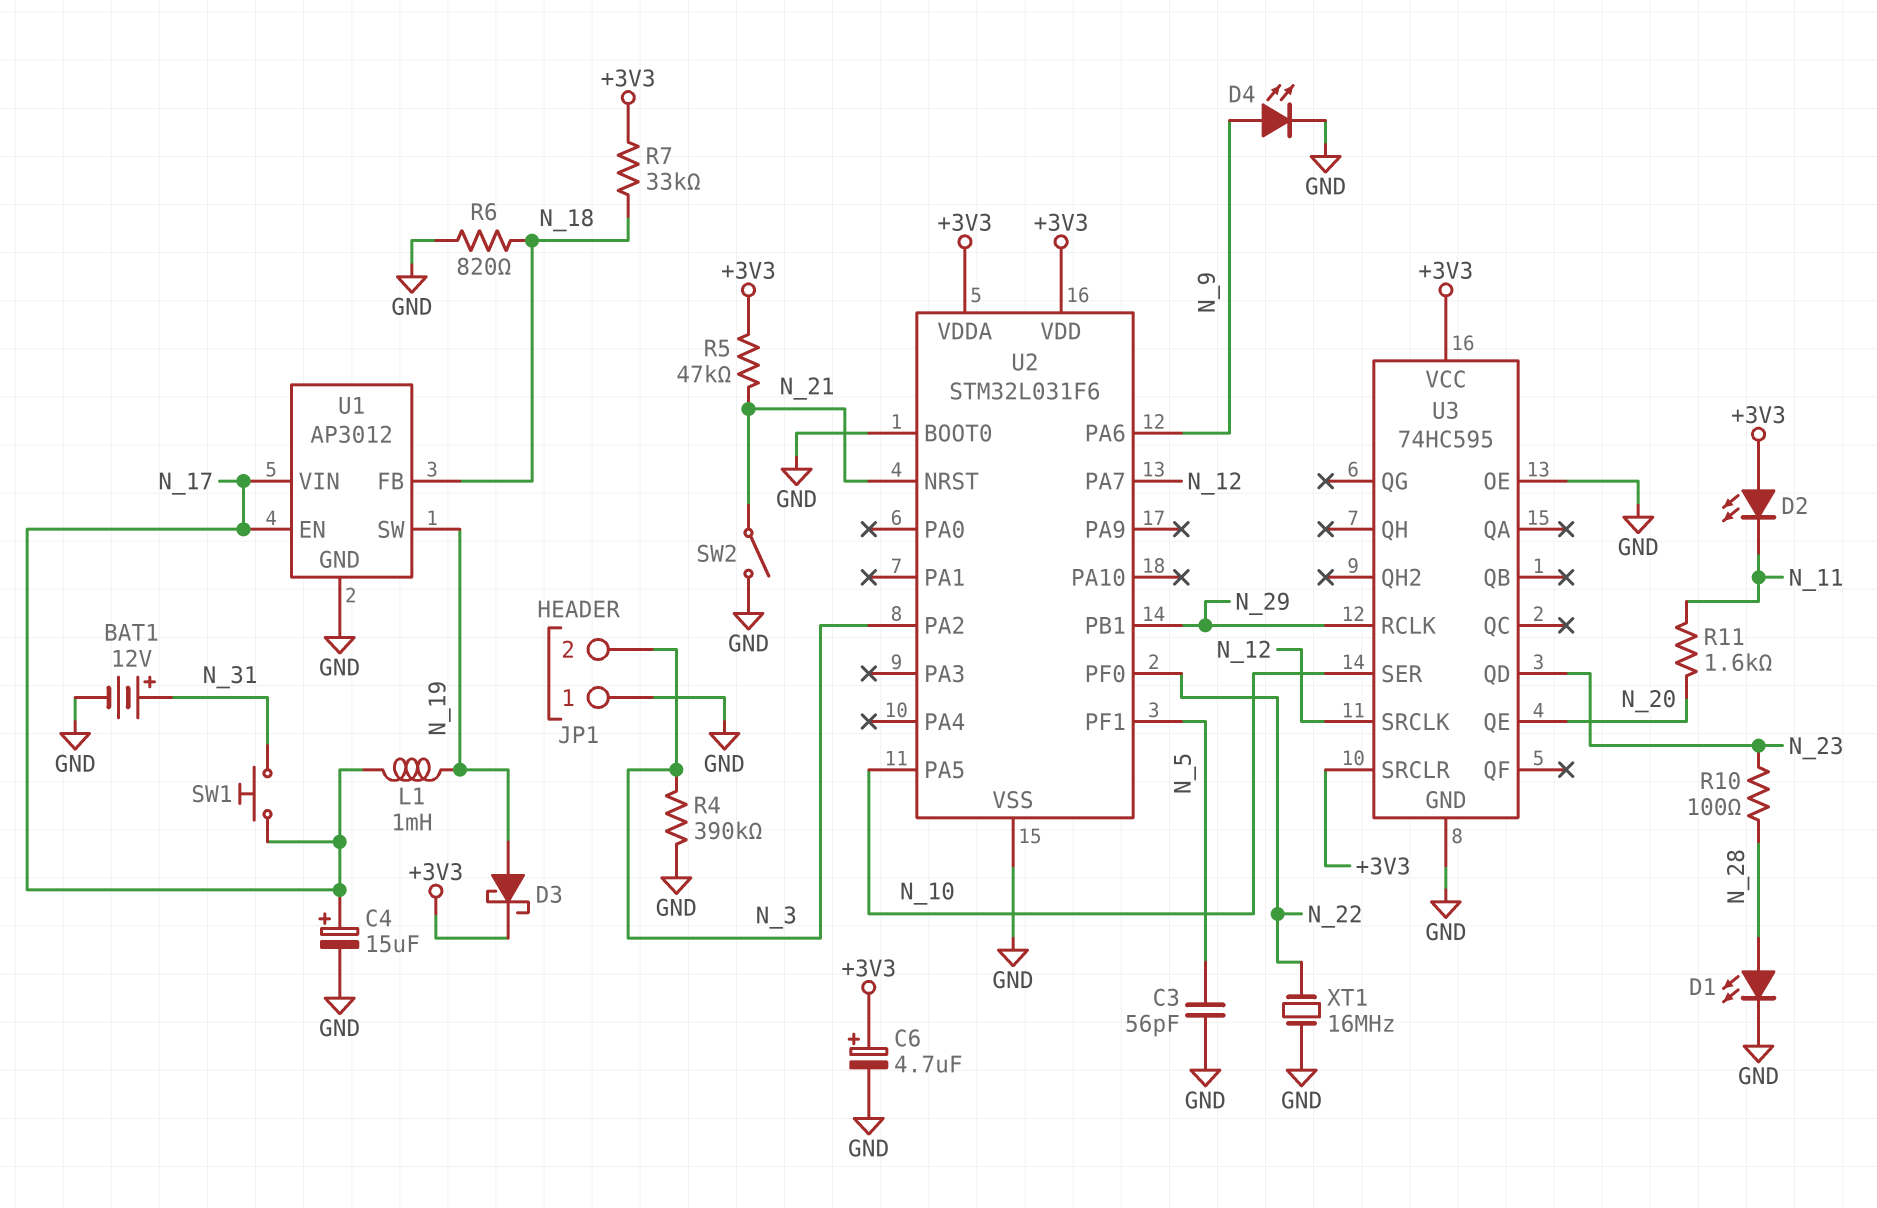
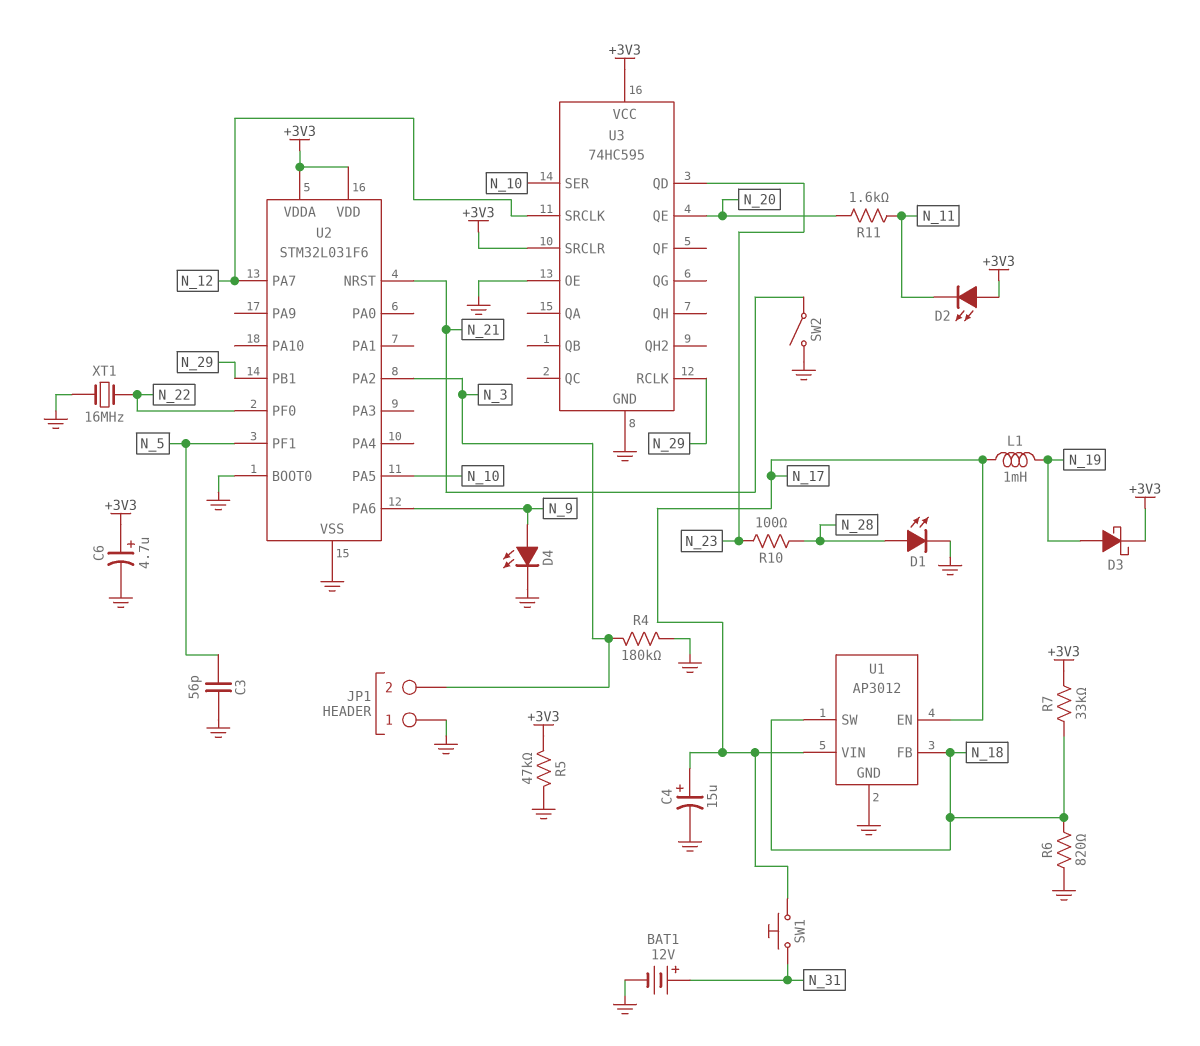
R4: 390k (GND, N_3) -> 180k (GND, N_3)
R5: 47k (+3V3, N_21) -> 47k (+3V3, GND)
U1 pin SW: N_19 -> N_18

